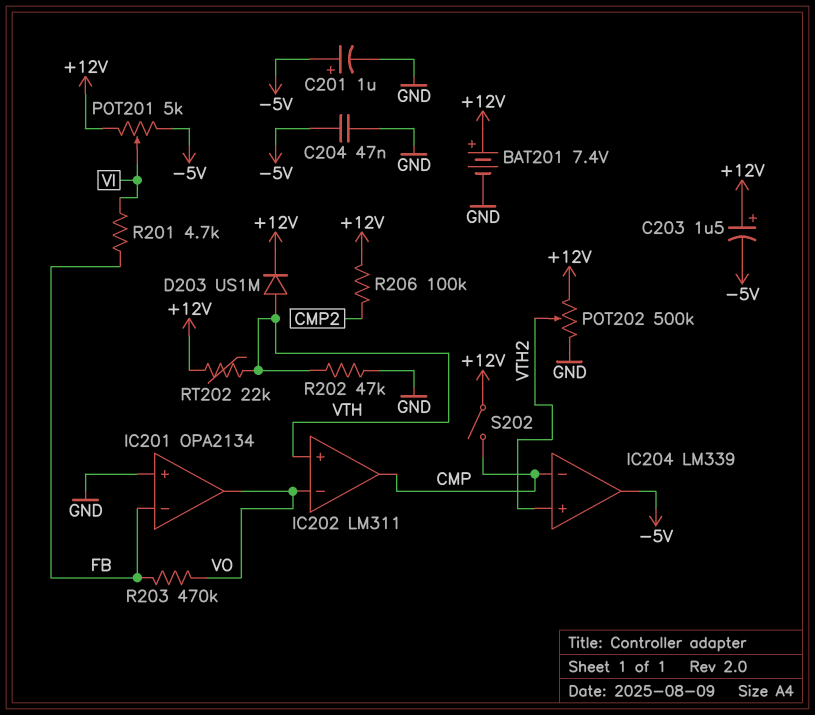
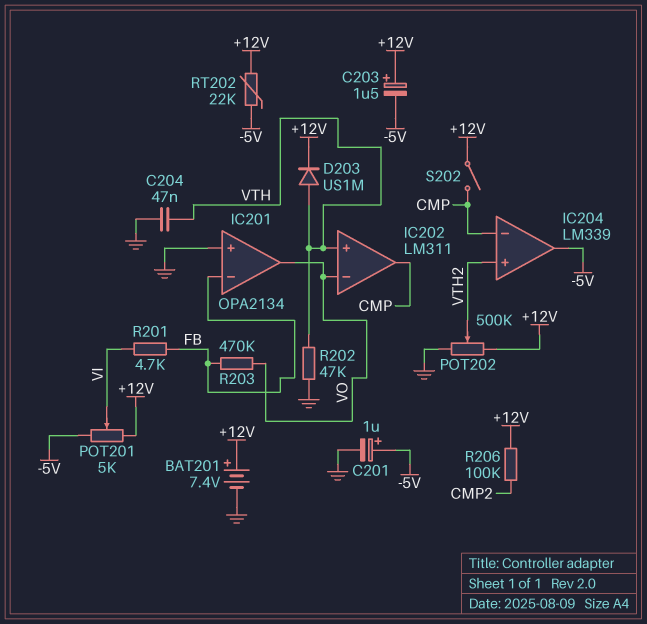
C204: 47nF (-5V, GND) -> 47nF (GND, VTH)
RT202: 22k (+12V, VTH) -> 22k (+12V, -5V)

